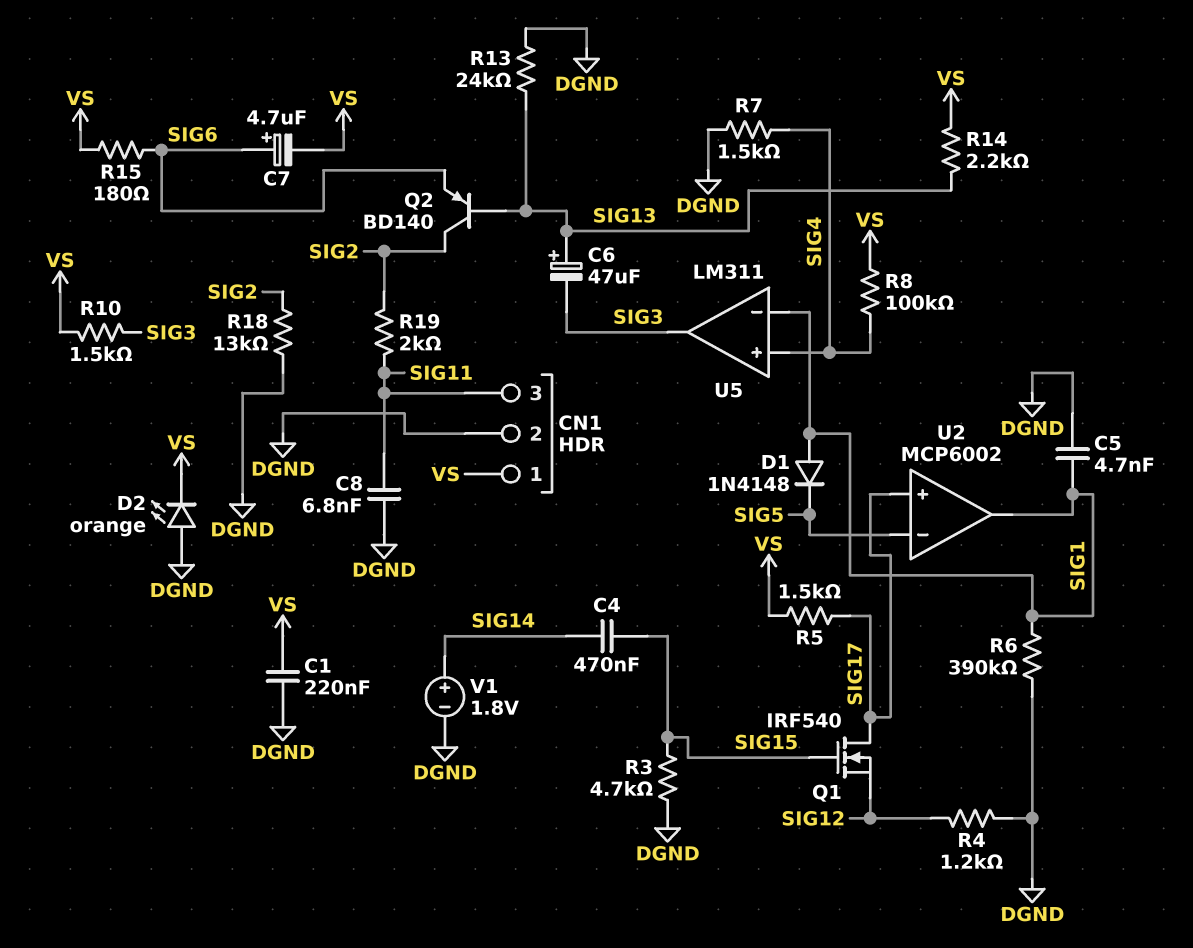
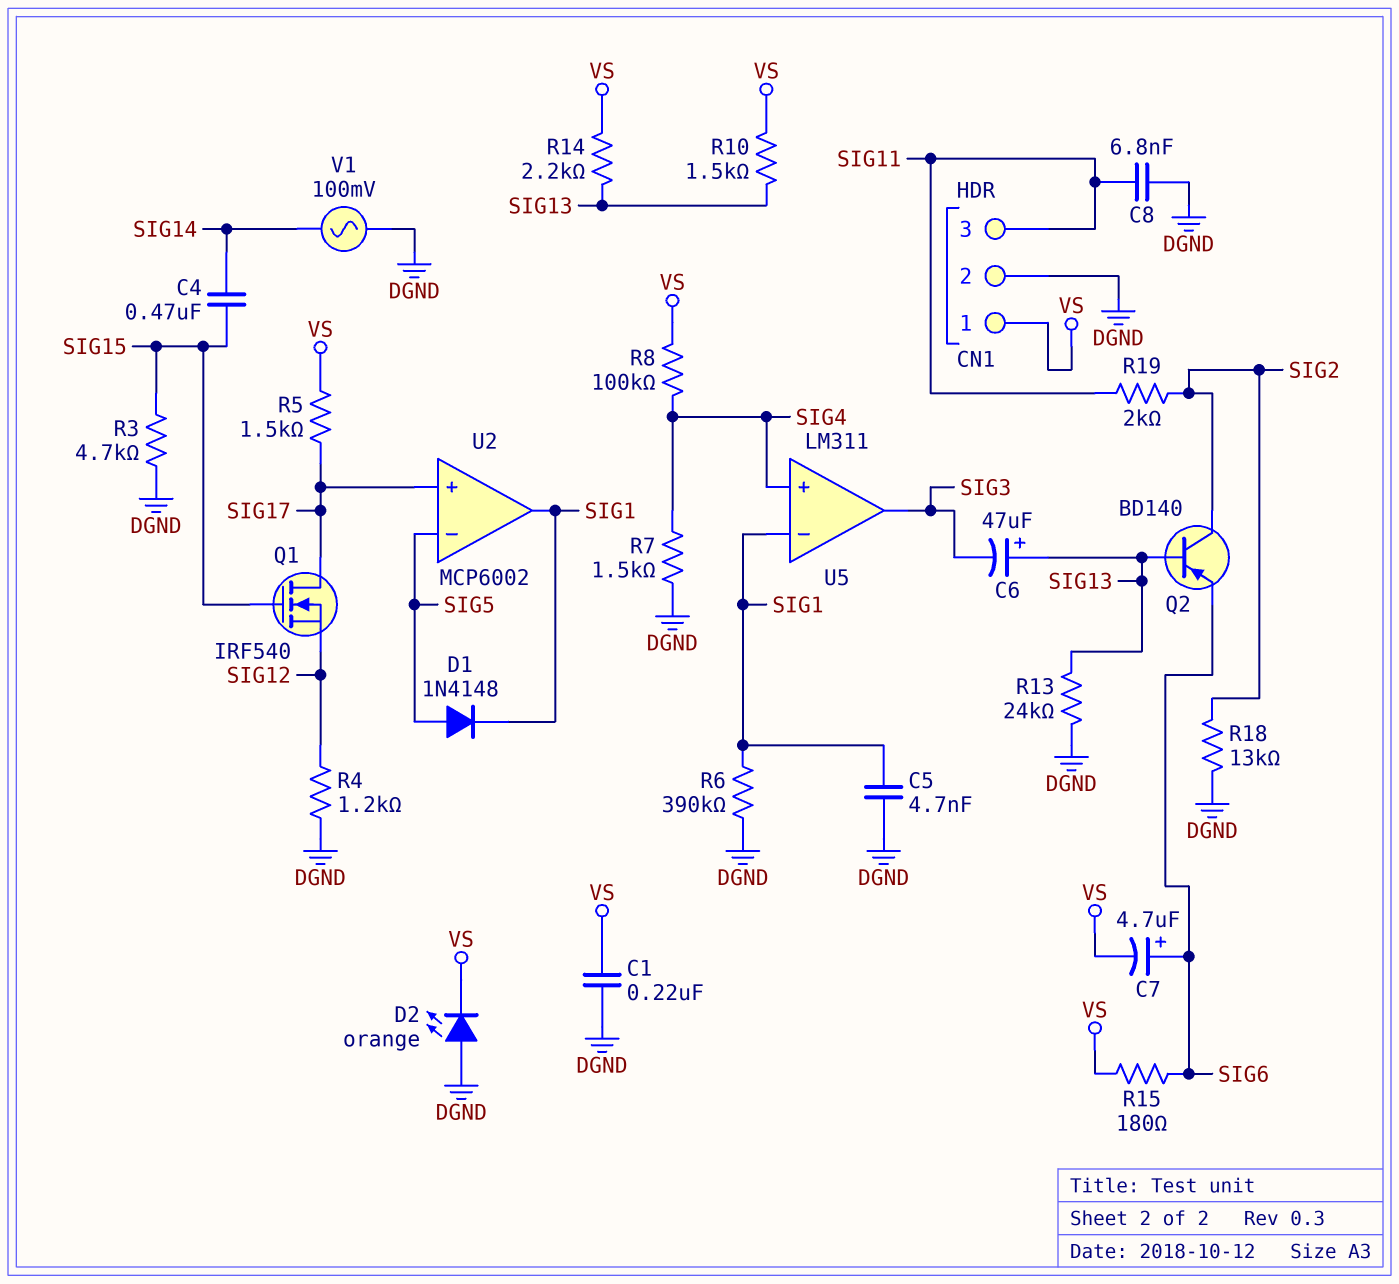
D1: diode 1N4148 (A SIG1, K SIG5) -> diode 1N4148 (A SIG5, K SIG1)
R10: 1.5k (SIG3, VS) -> 1.5k (SIG13, VS)
V1: 1.8V (plus SIG14, minus DGND) -> AC 100mV (DGND, SIG14)

